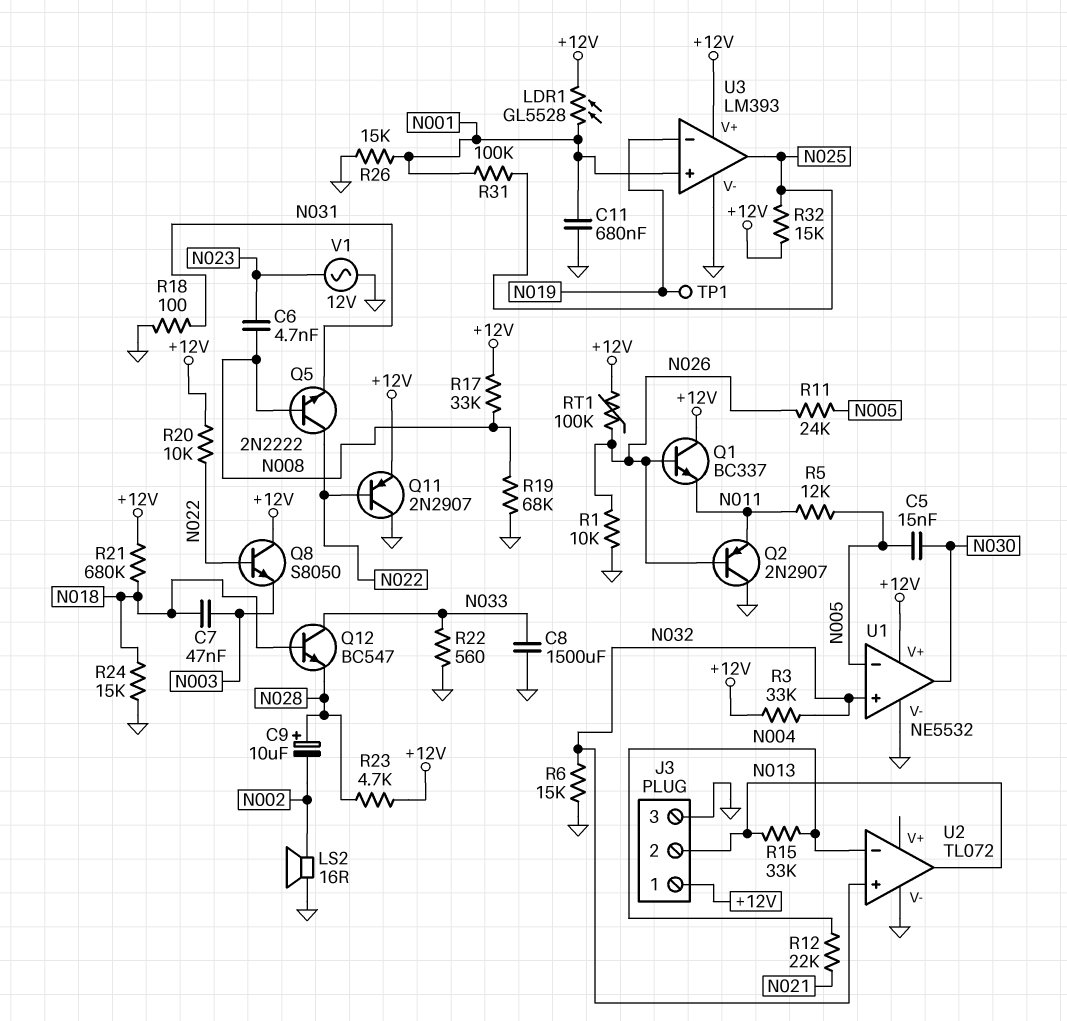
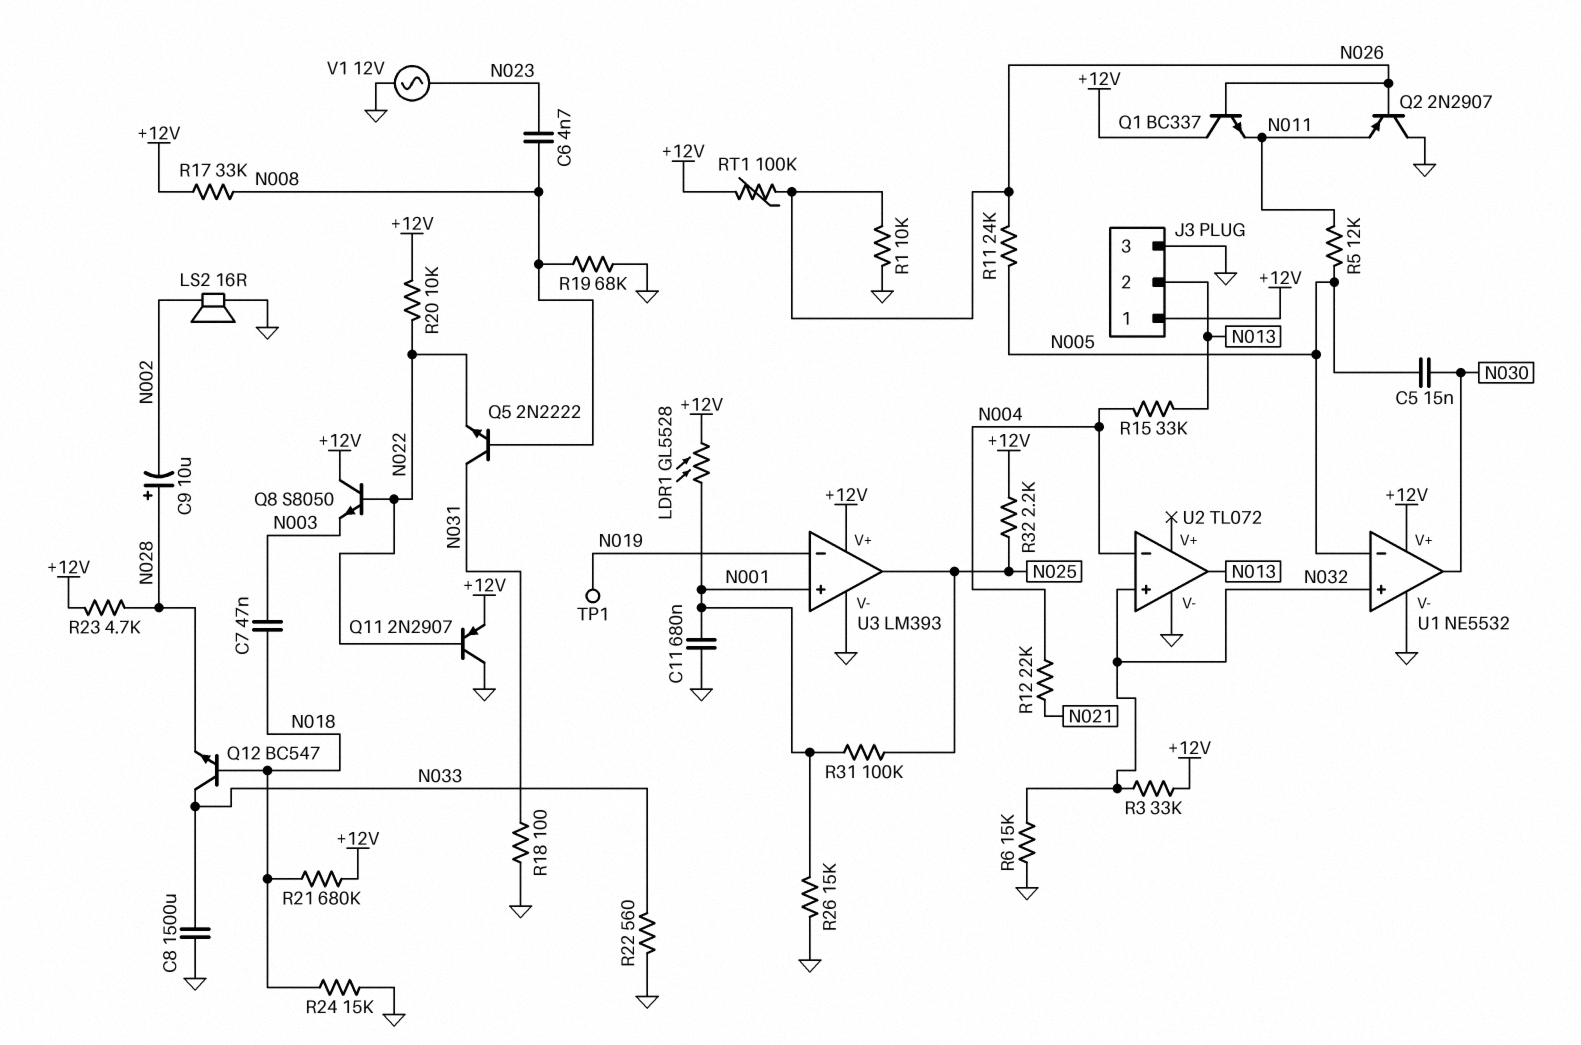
Q5: NPN 2N2222 (B N008, C N022, E N031) -> NPN 2N2222 (B N008, C N031, E N022)
R32: 15k (+12V, N025) -> 2.2k (+12V, N025)

